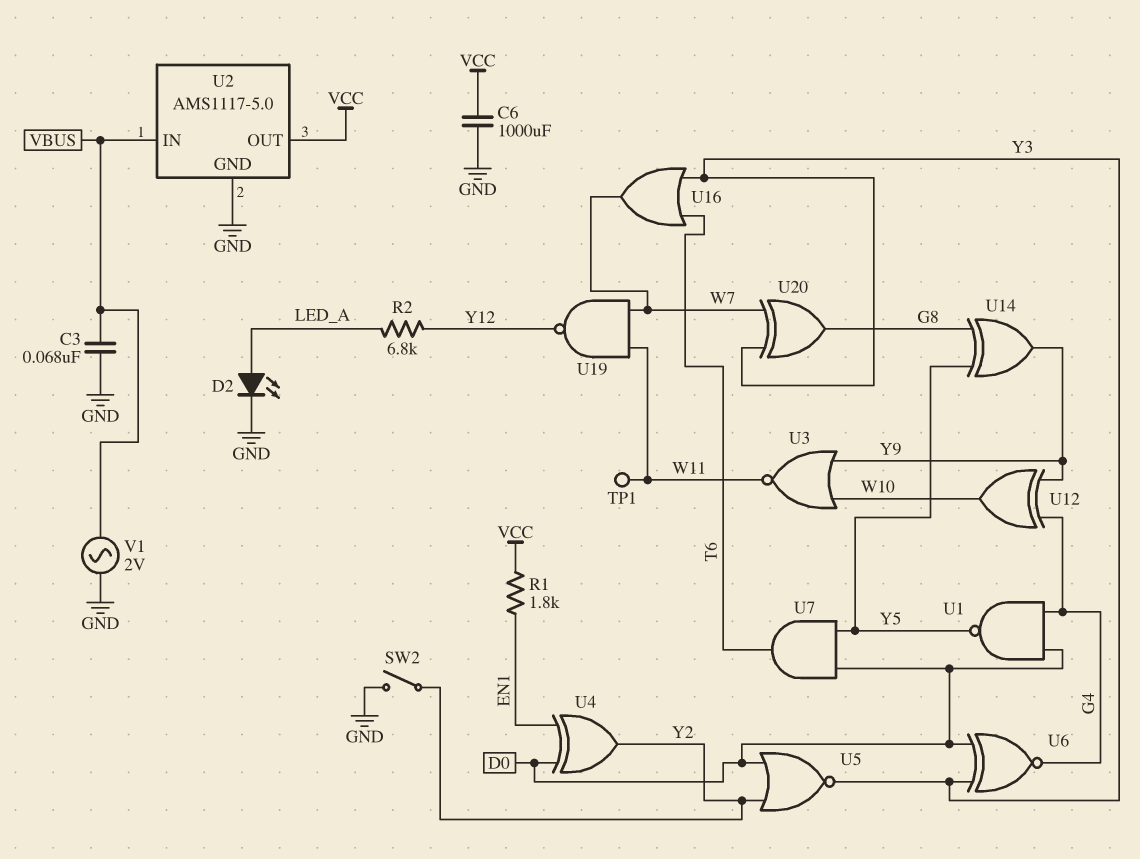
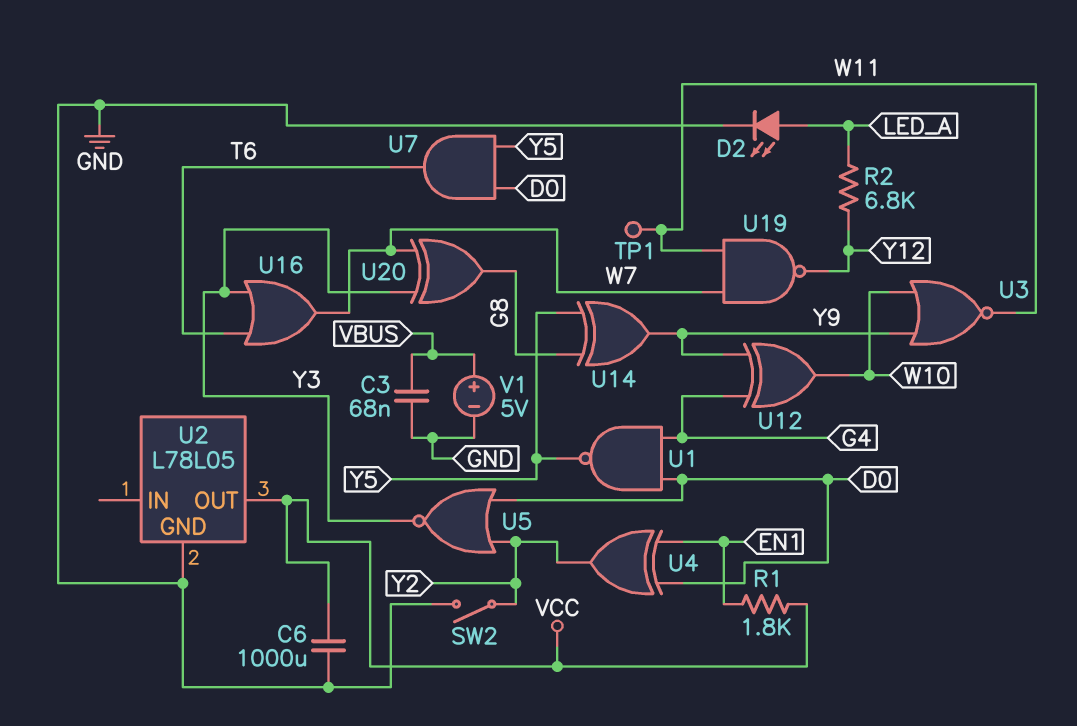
U2: AMS1117-5.0 -> L78L05
U2 pin IN: VBUS -> none
U6: XNOR (in D0, in Y3, out G4) -> none
V1: AC 2V (GND, VBUS) -> 5V (plus VBUS, minus GND)

